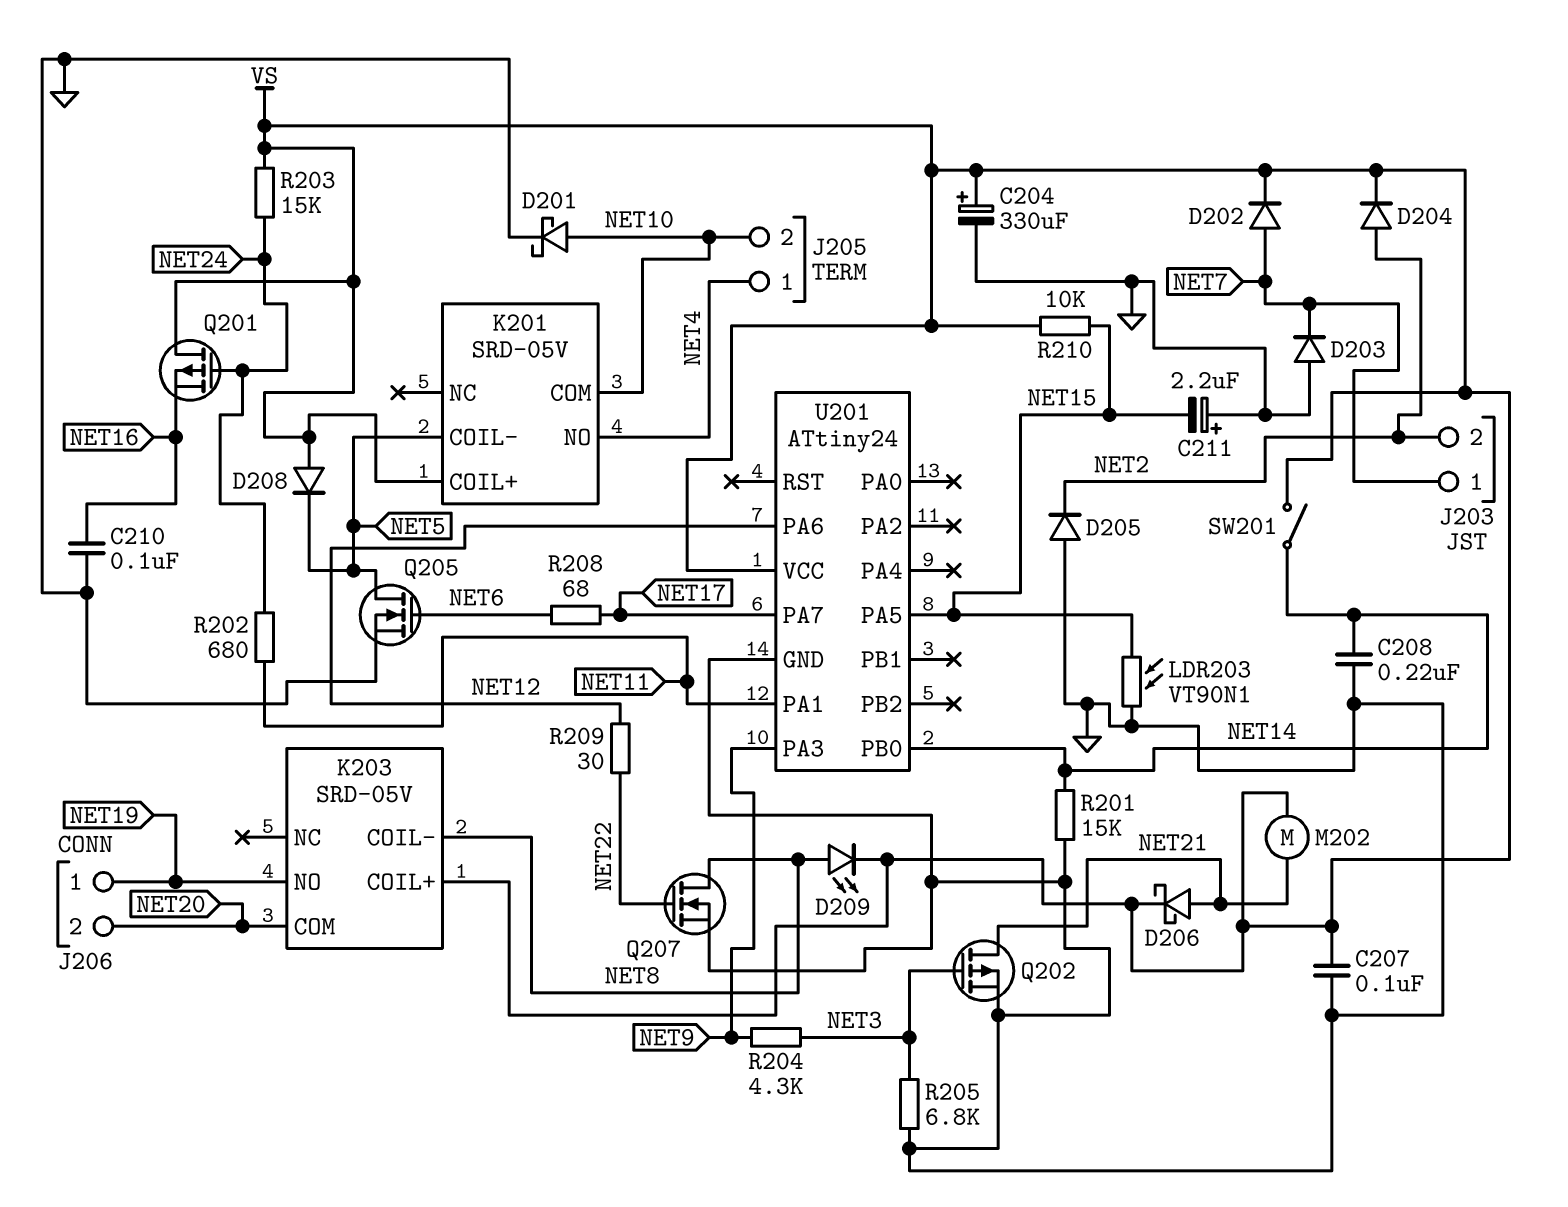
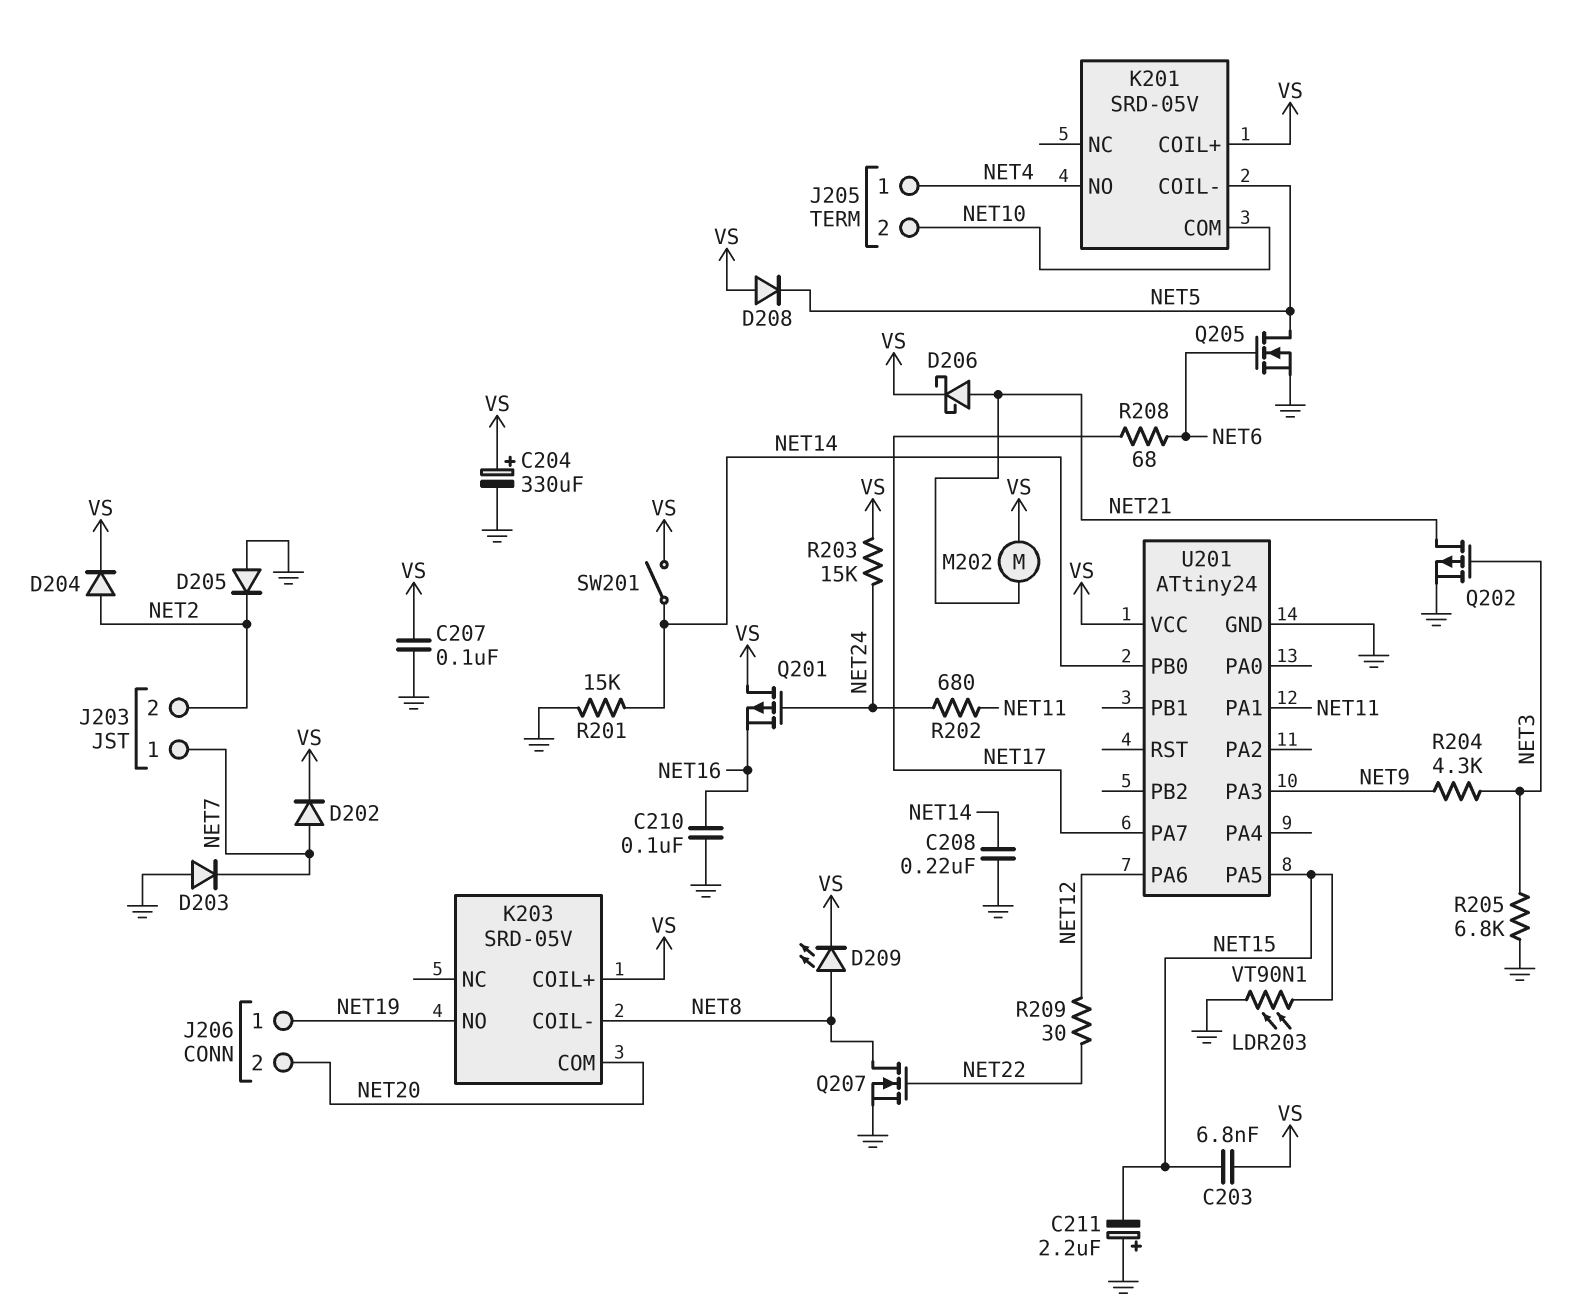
C203: none -> 6.8nF (NET15, VS)
D201: schottky (A NET10, K GND) -> none
R210: 10k (NET15, VS) -> none

